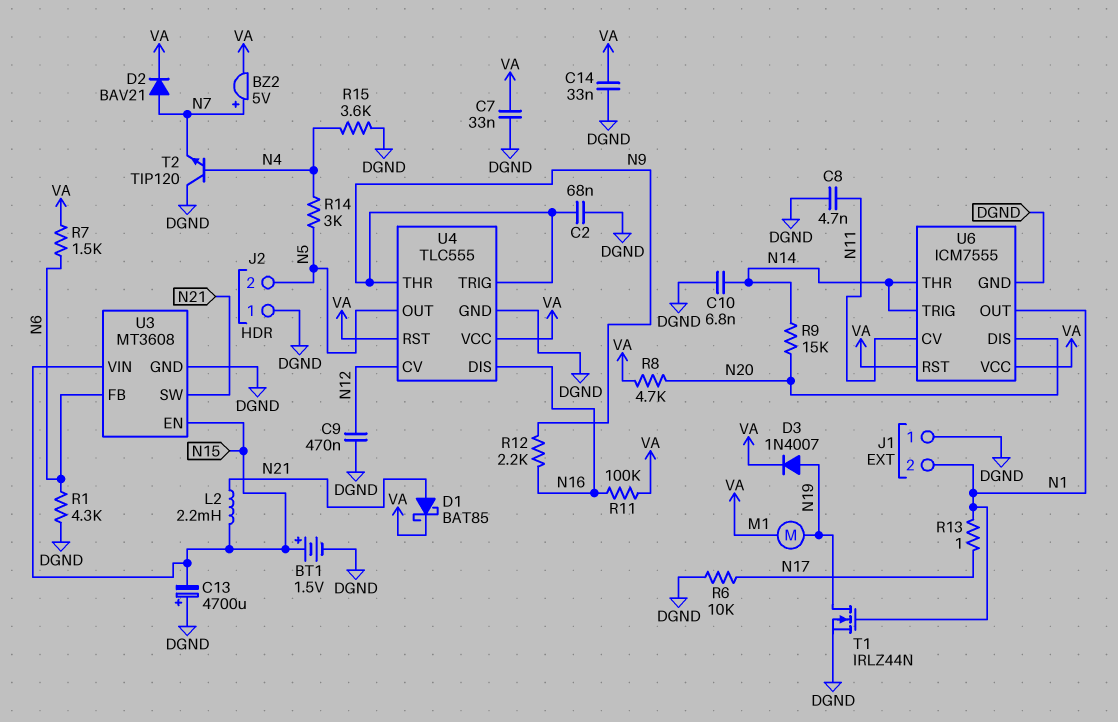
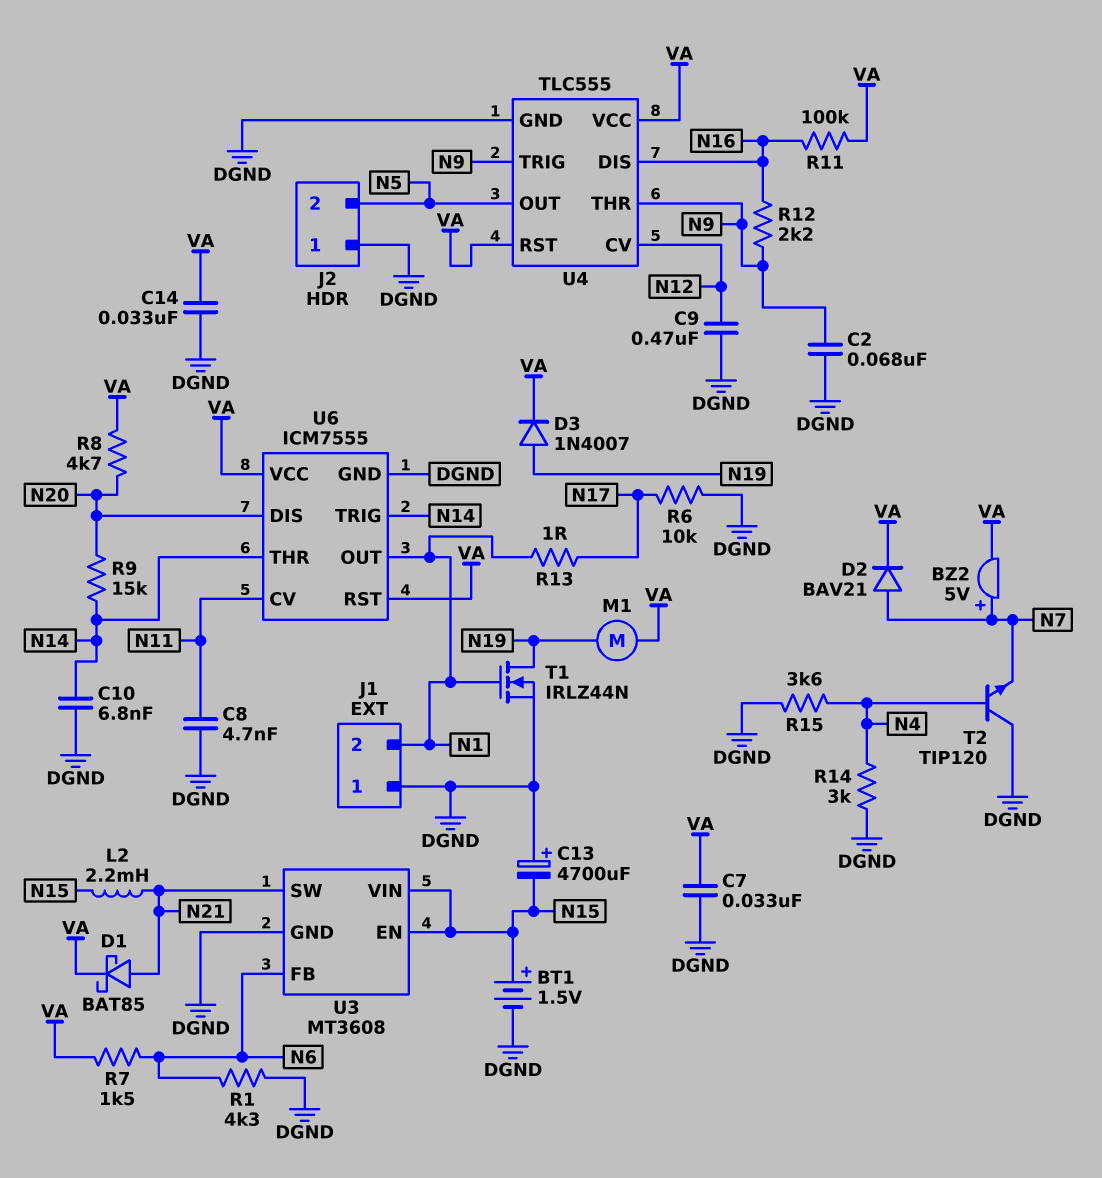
R14: 3k (N4, N5) -> 3k (DGND, N4)

